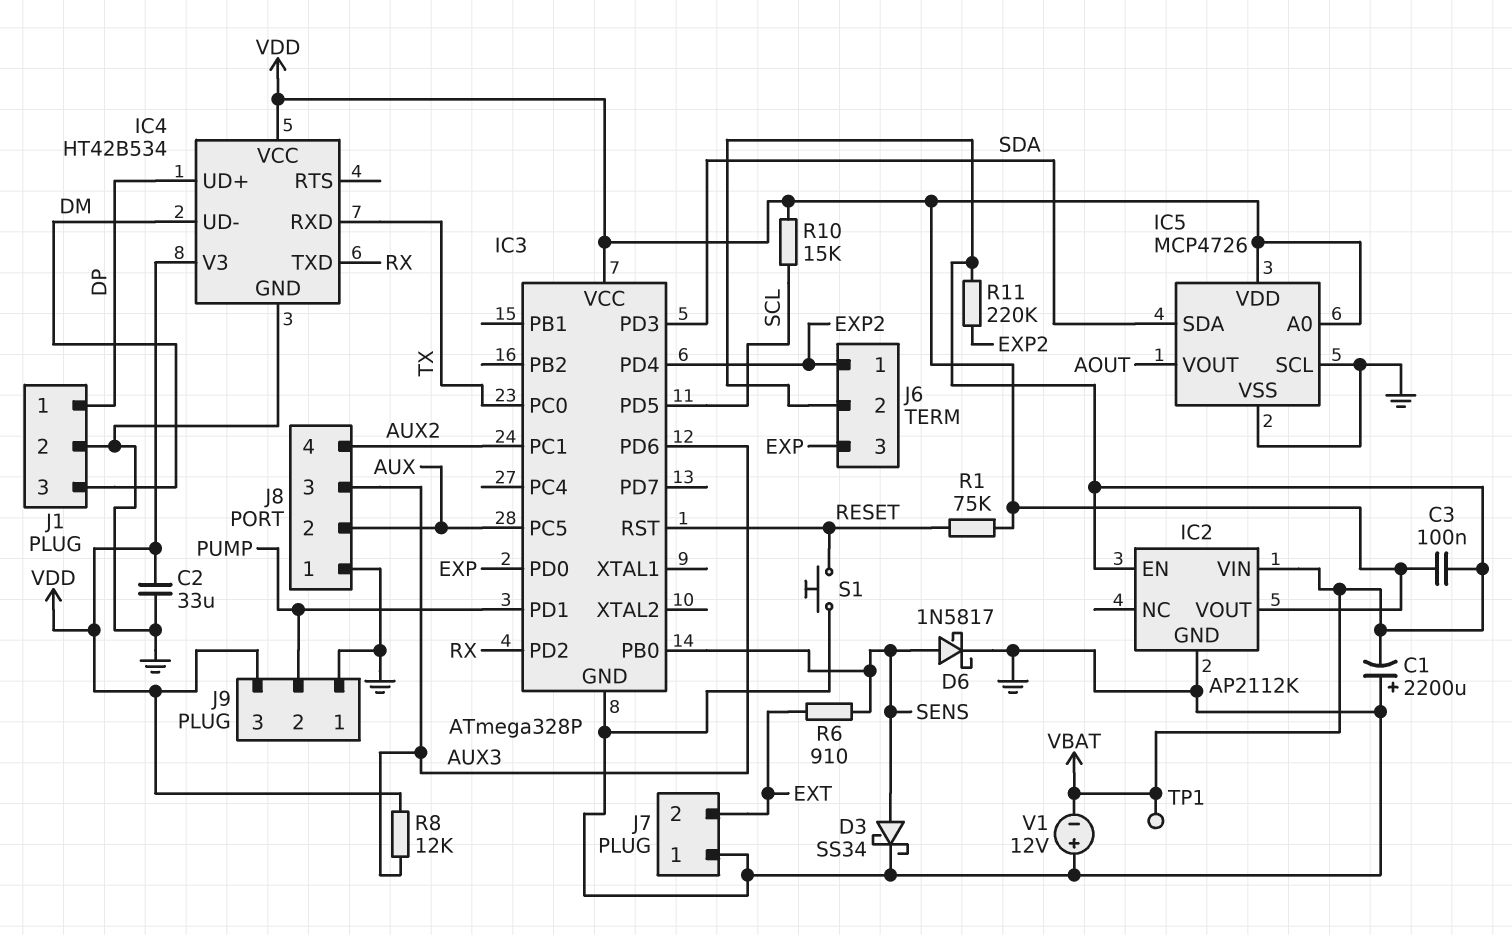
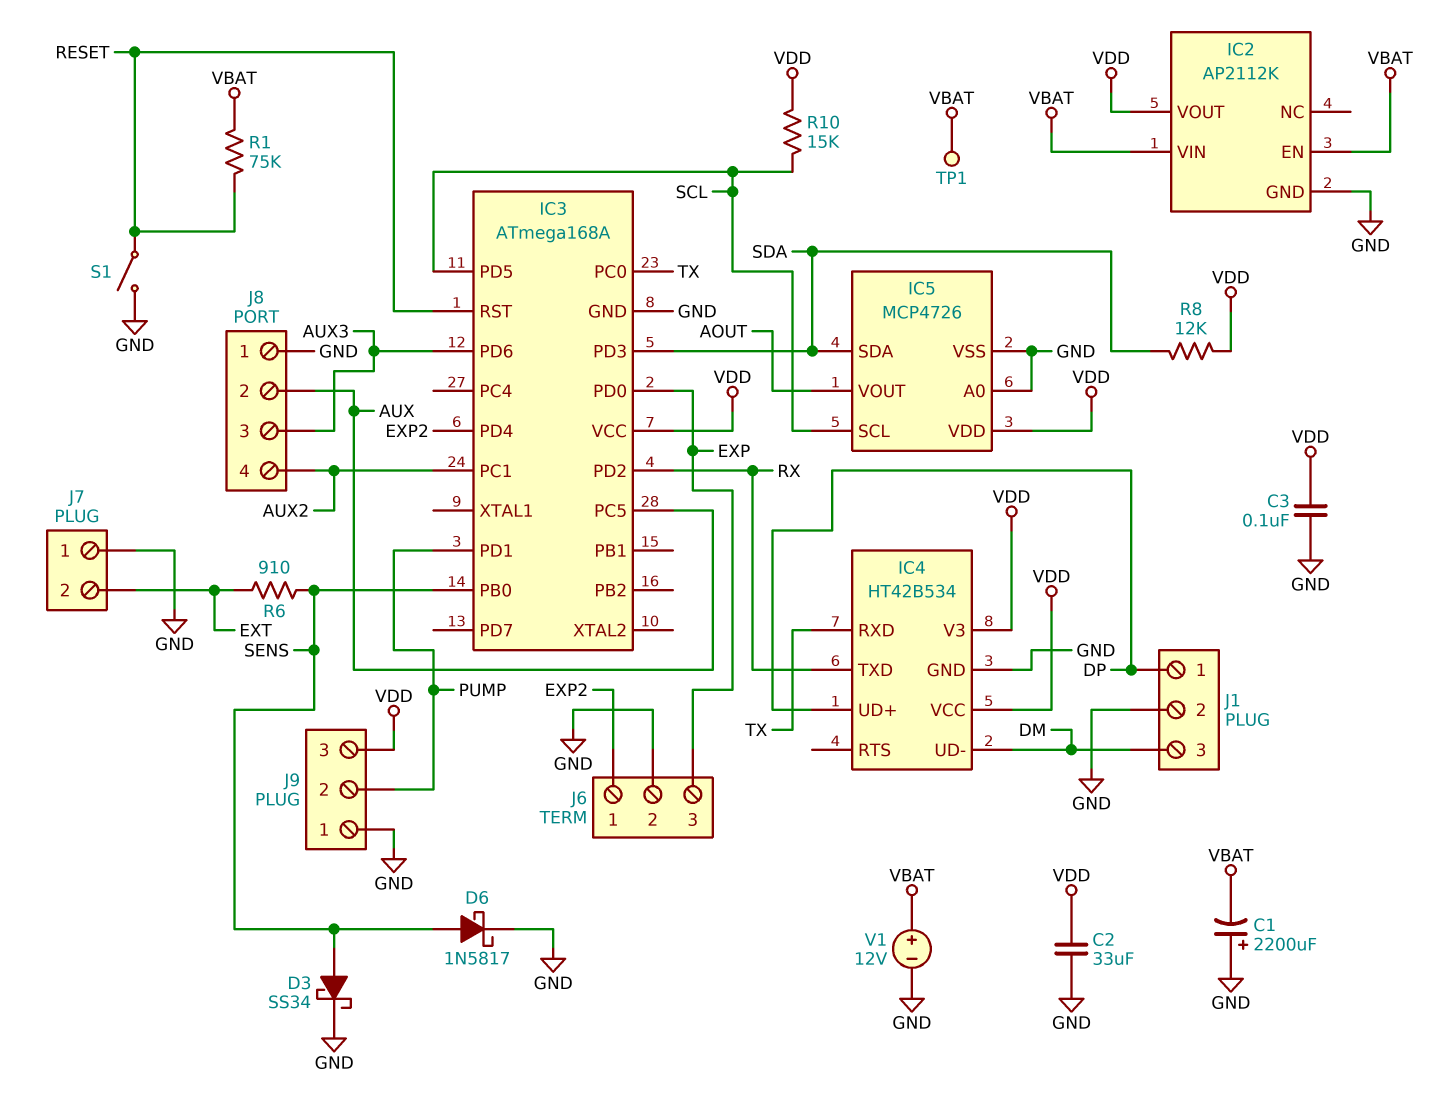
C3: 100nF (VBAT, VDD) -> 100nF (GND, VDD)
IC3: ATmega328P -> ATmega168A
IC5 pin A0: VDD -> GND
IC5 pin SCL: GND -> SCL
J6 pin 2: VBAT -> GND
R1: 75k (RESET, VDD) -> 75k (RESET, VBAT)
R8: 12k (AUX3, VDD) -> 12k (SDA, VDD)
R11: 220k (EXP2, VBAT) -> none
S1: button (GND, RESET) -> switch (GND, RESET)
V1: 12V (plus GND, minus VBAT) -> 12V (plus VBAT, minus GND)

